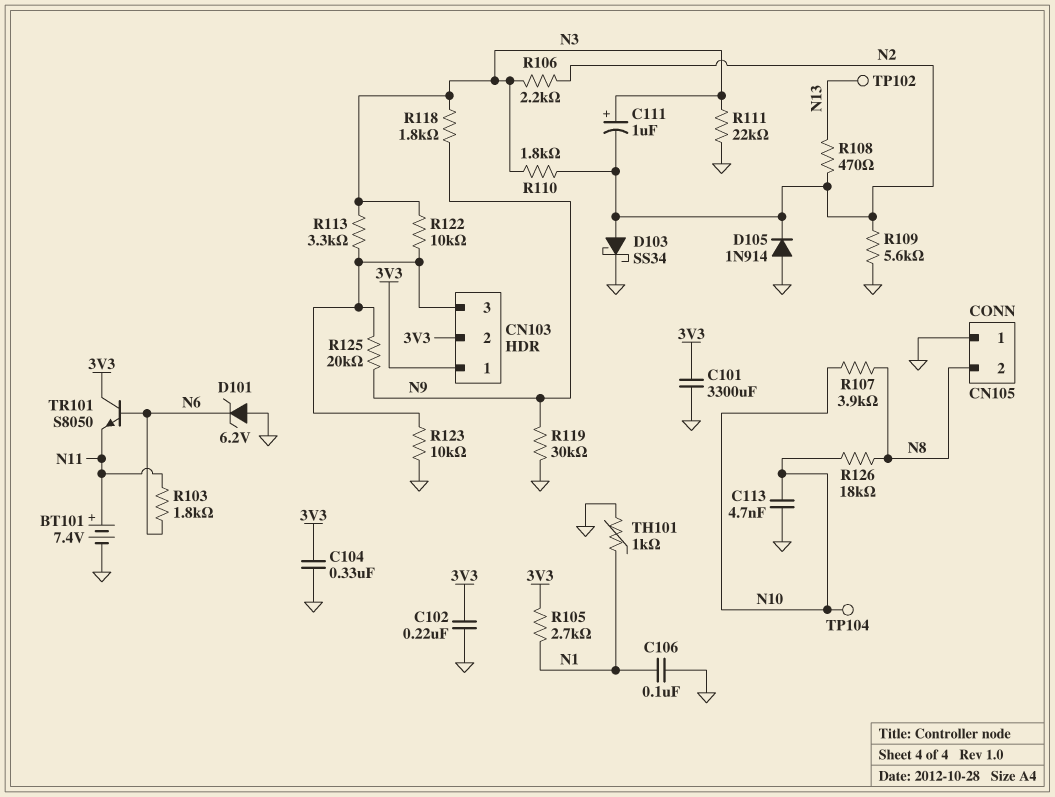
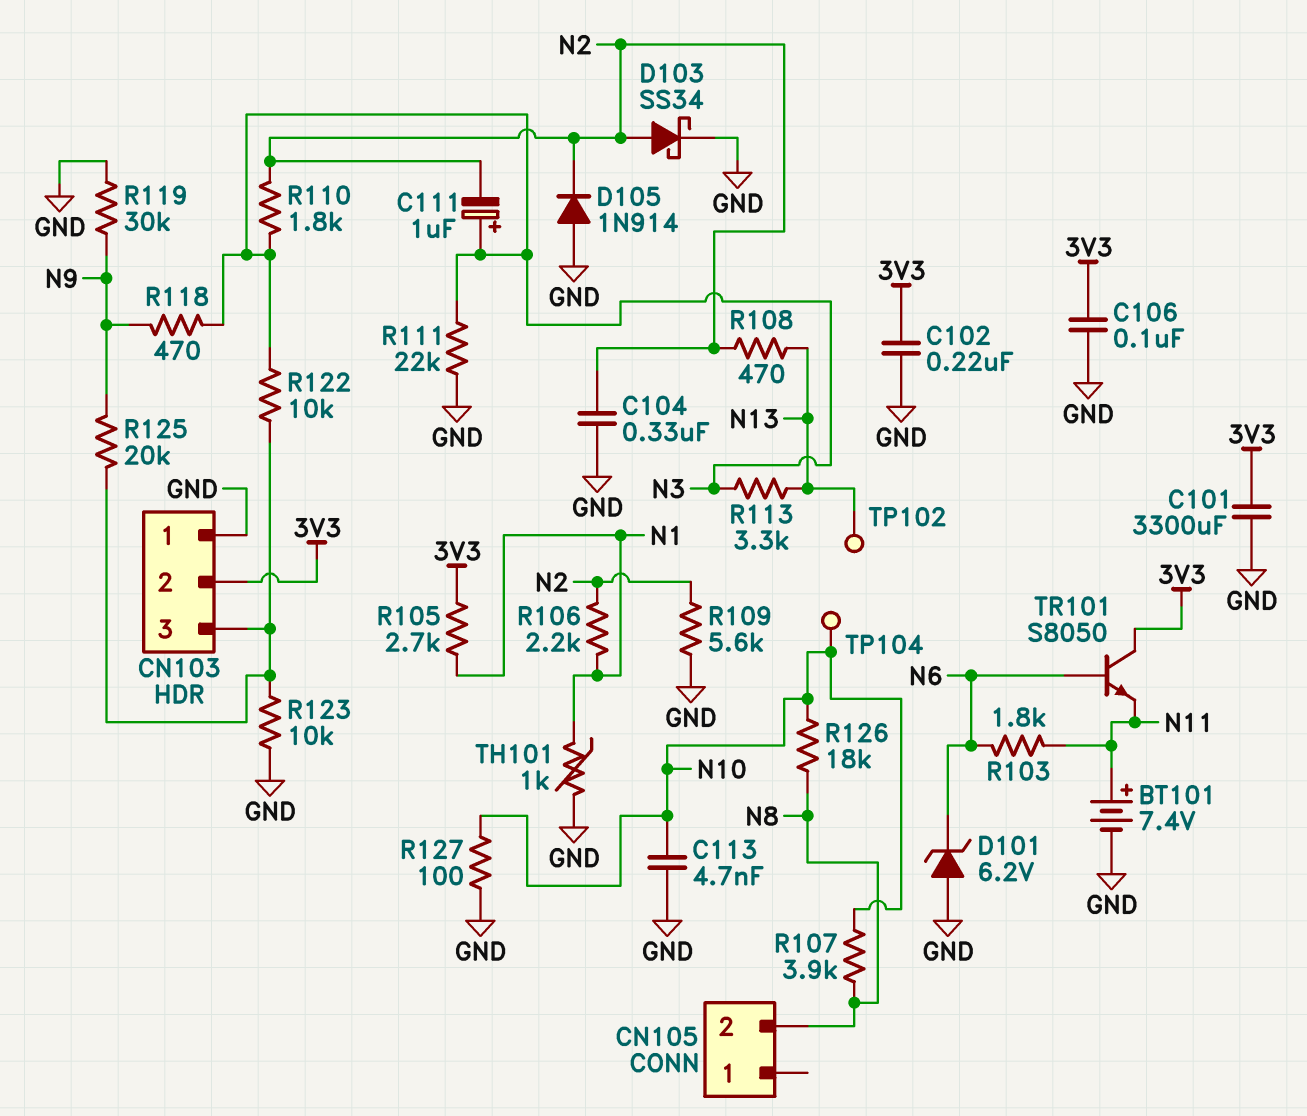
C104: 330nF (3V3, GND) -> 330nF (GND, N2)
C106: 100nF (GND, N1) -> 100nF (3V3, GND)
CN103 pin 1: 3V3 -> GND
CN105 pin 1: GND -> none
R106: 2.2k (N2, N3) -> 2.2k (N1, N2)
R113: 3.3k (CN103/3, N3) -> 3.3k (N3, N13)
R118: 1.8k (N3, N9) -> 470 (N3, N9)
R127: none -> 100 (GND, N10)

